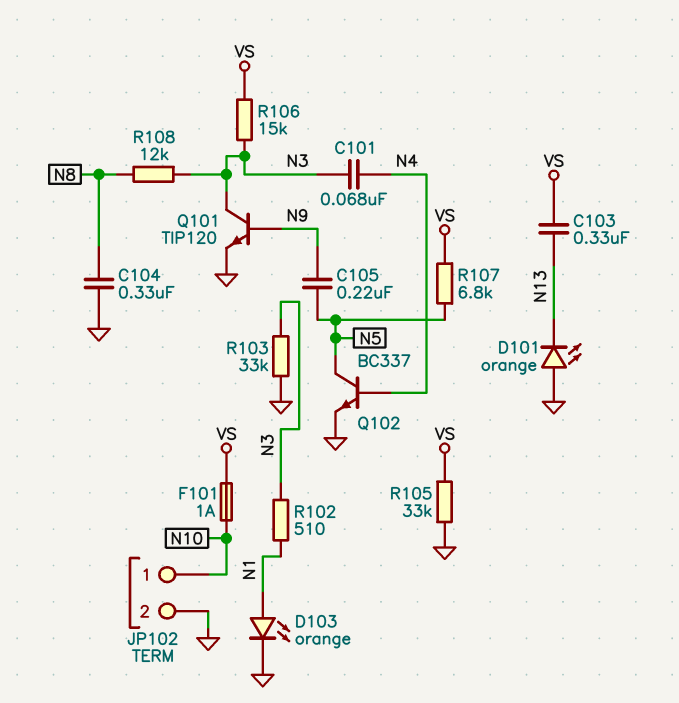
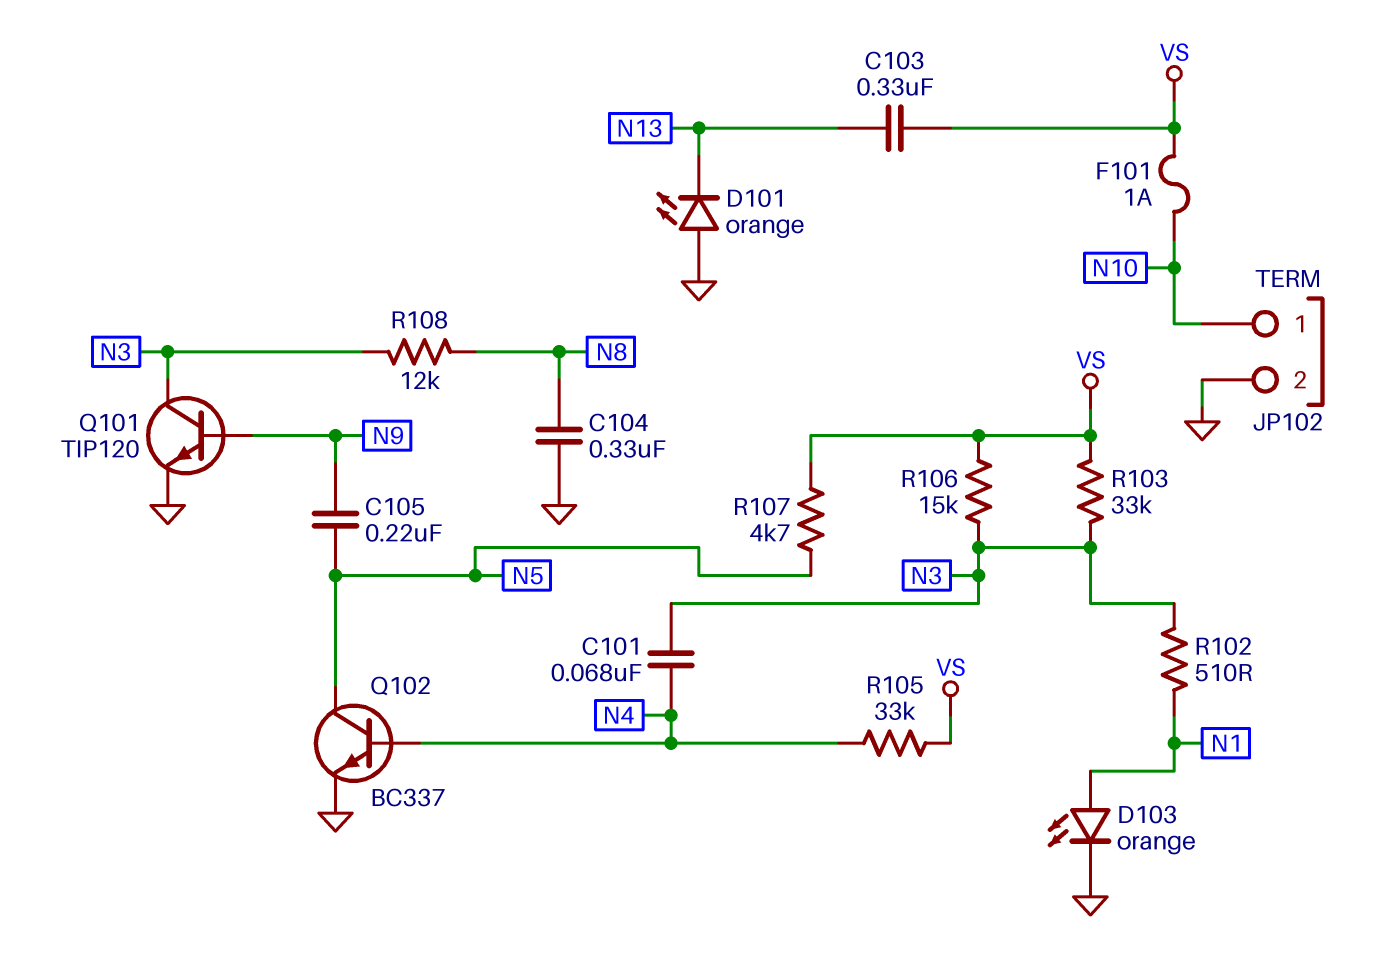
R103: 33k (GND, N3) -> 33k (N3, VS)
R105: 33k (GND, VS) -> 33k (N4, VS)
R107: 6.8k (N5, VS) -> 4.7k (N5, VS)

